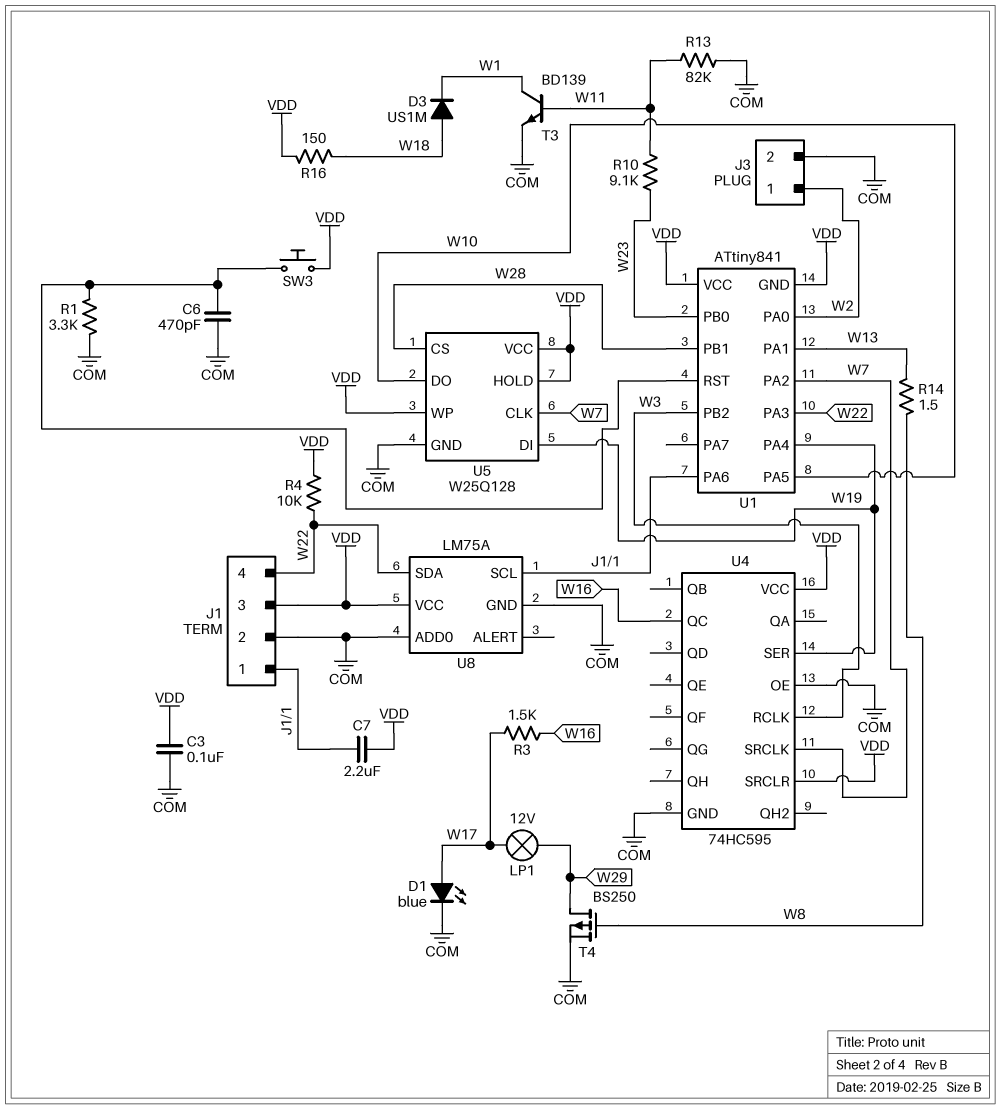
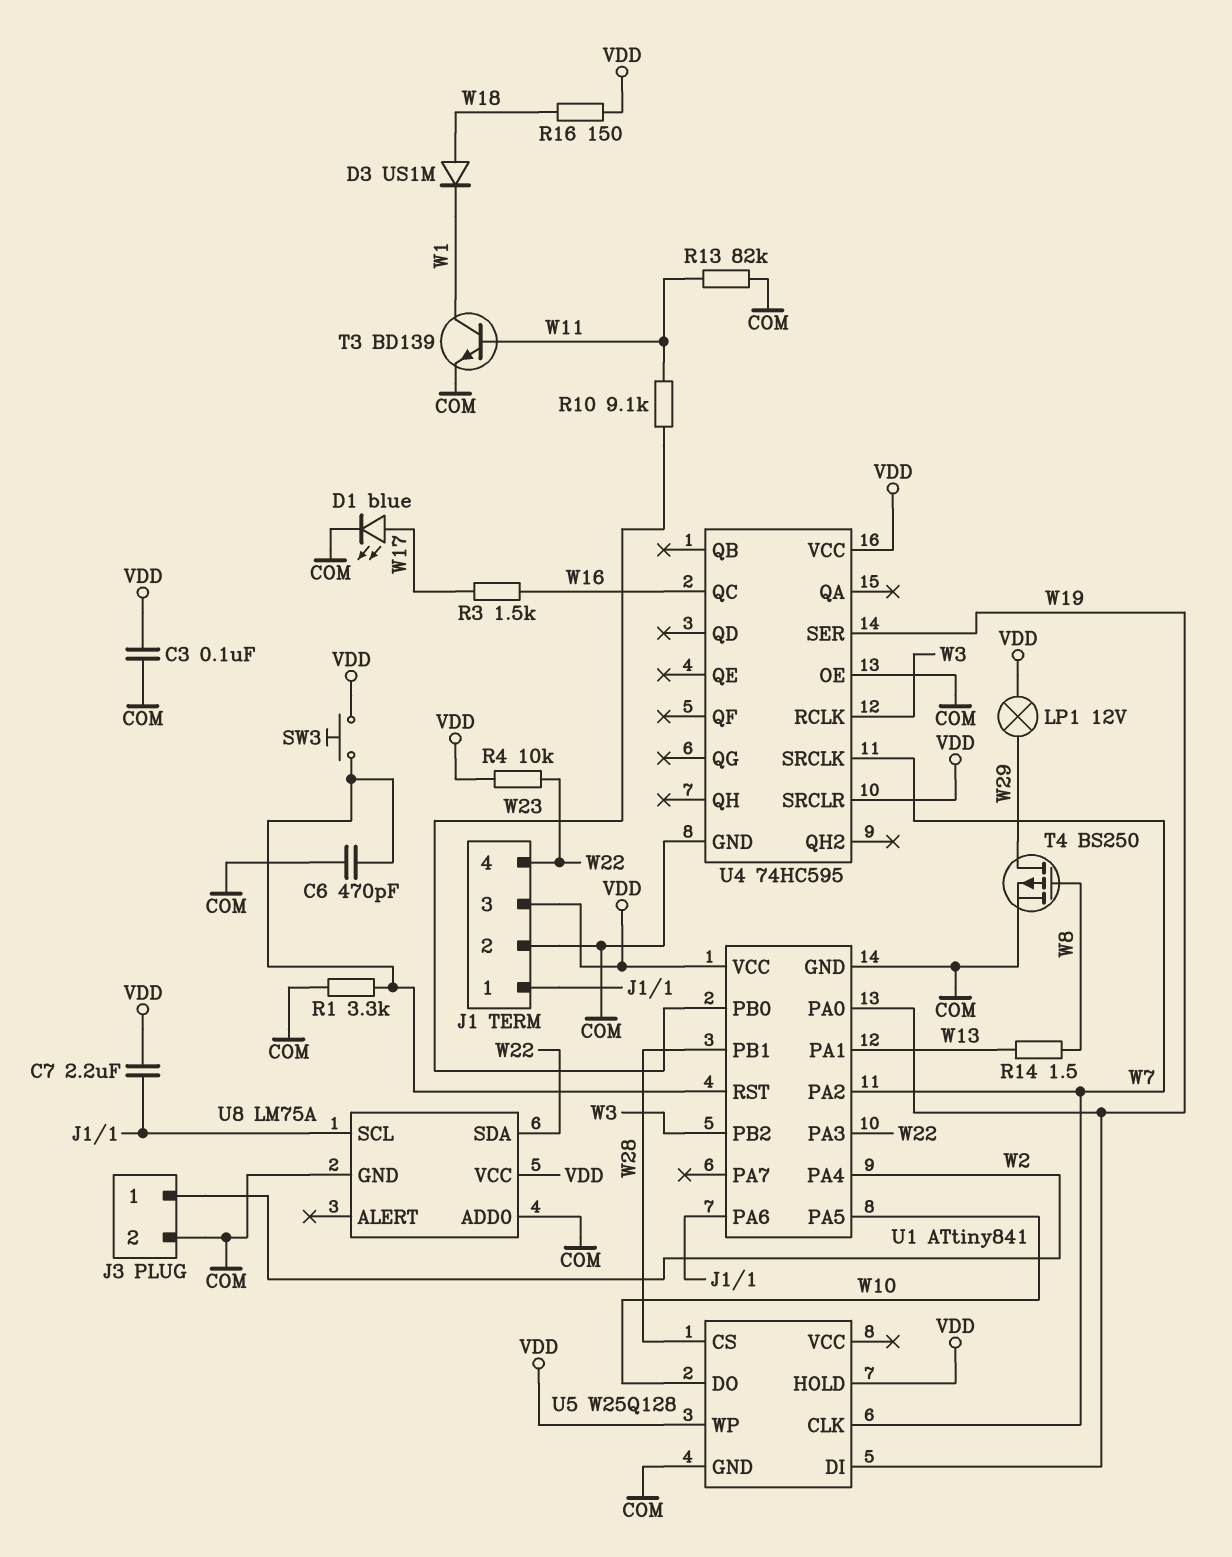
LP1: lamp 12V (W17, W29) -> lamp 12V (VDD, W29)
U1 pin GND: VDD -> COM
U1 pin PA0: W2 -> W19
U1 pin PA4: W19 -> W2
U5 pin VCC: VDD -> none

